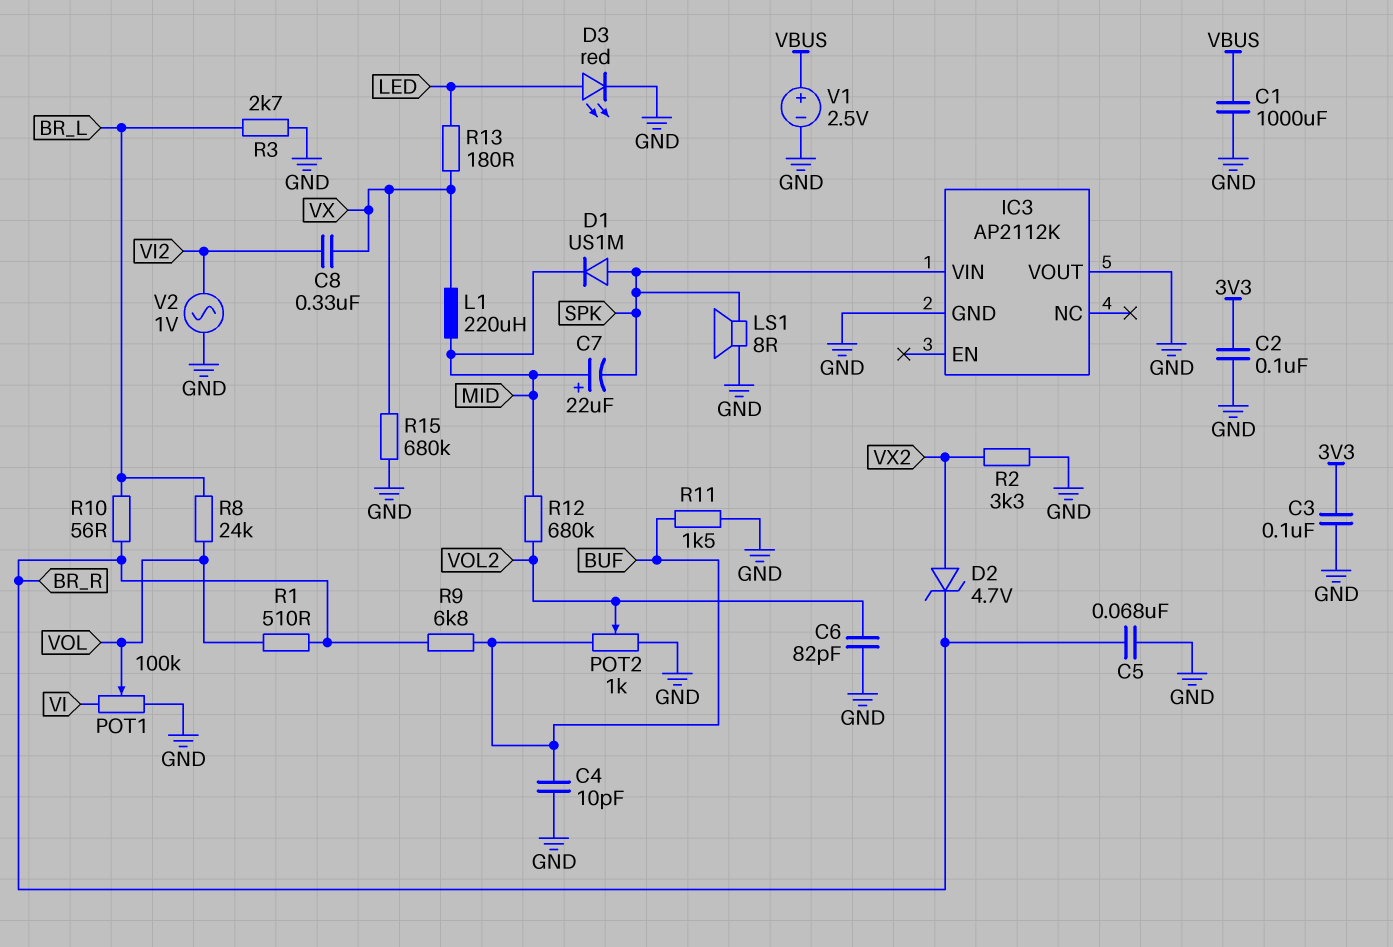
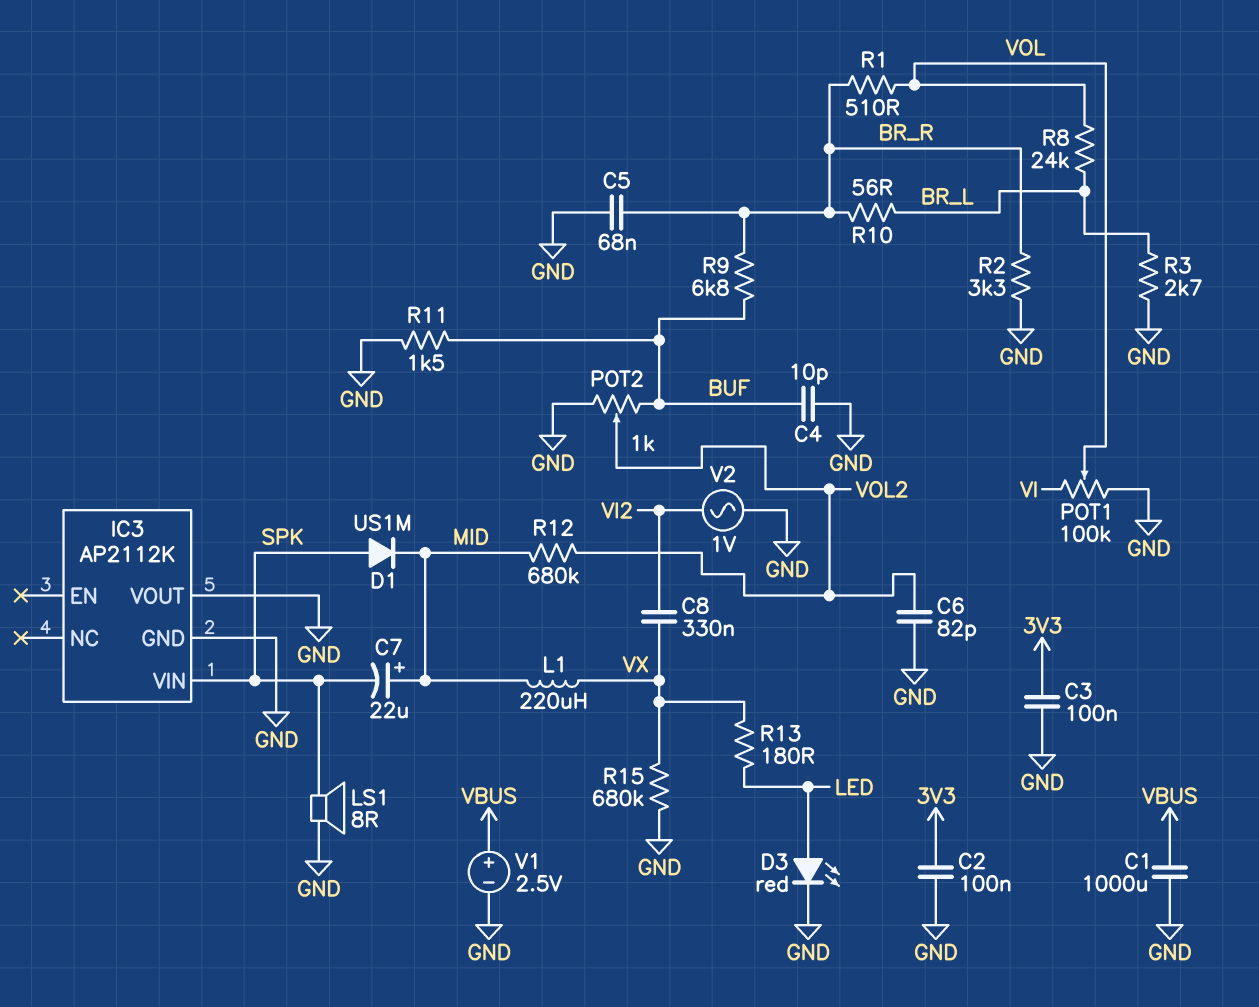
D2: zener 4.7V (A VX2, K BR_R) -> none
R2: 3.3k (GND, VX2) -> 3.3k (BR_R, GND)

